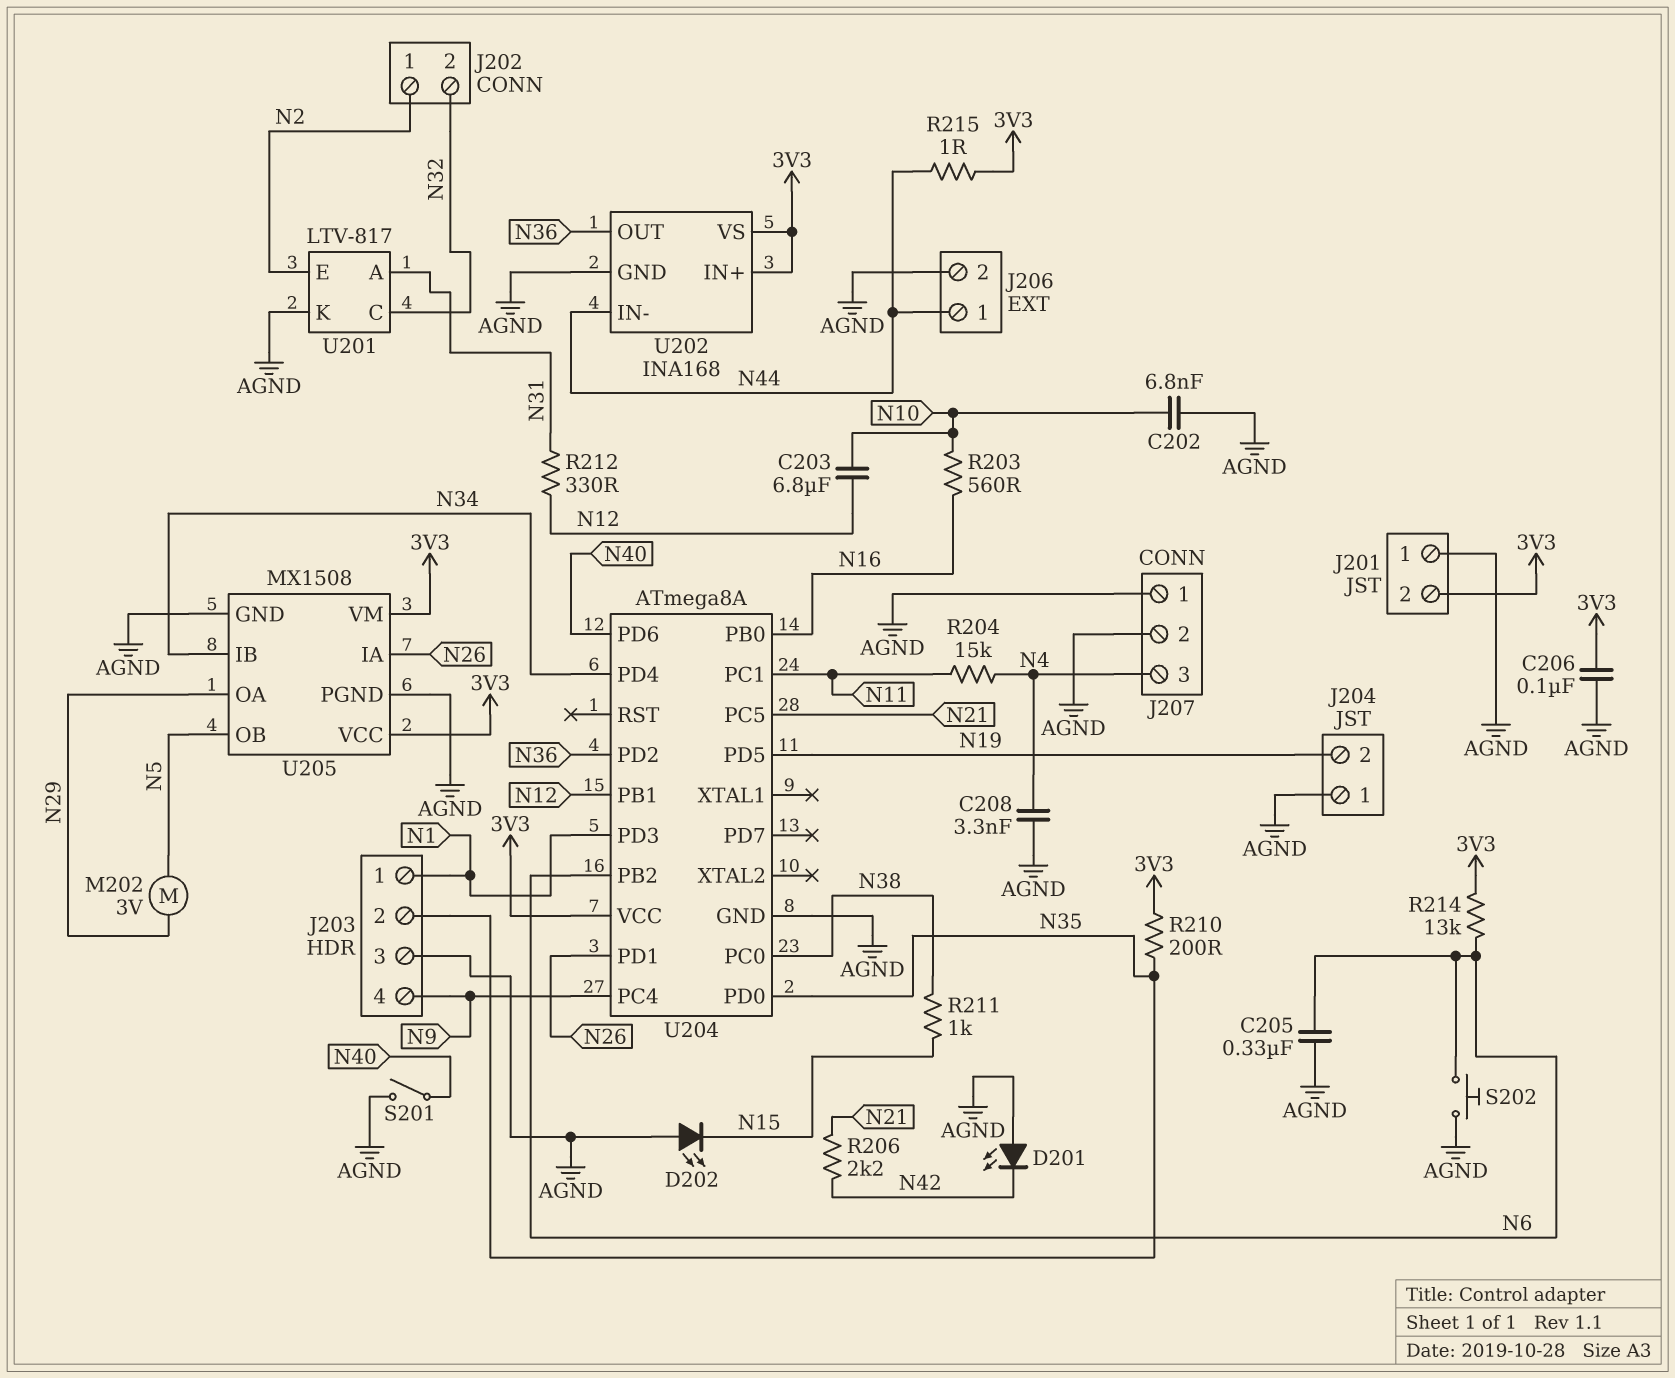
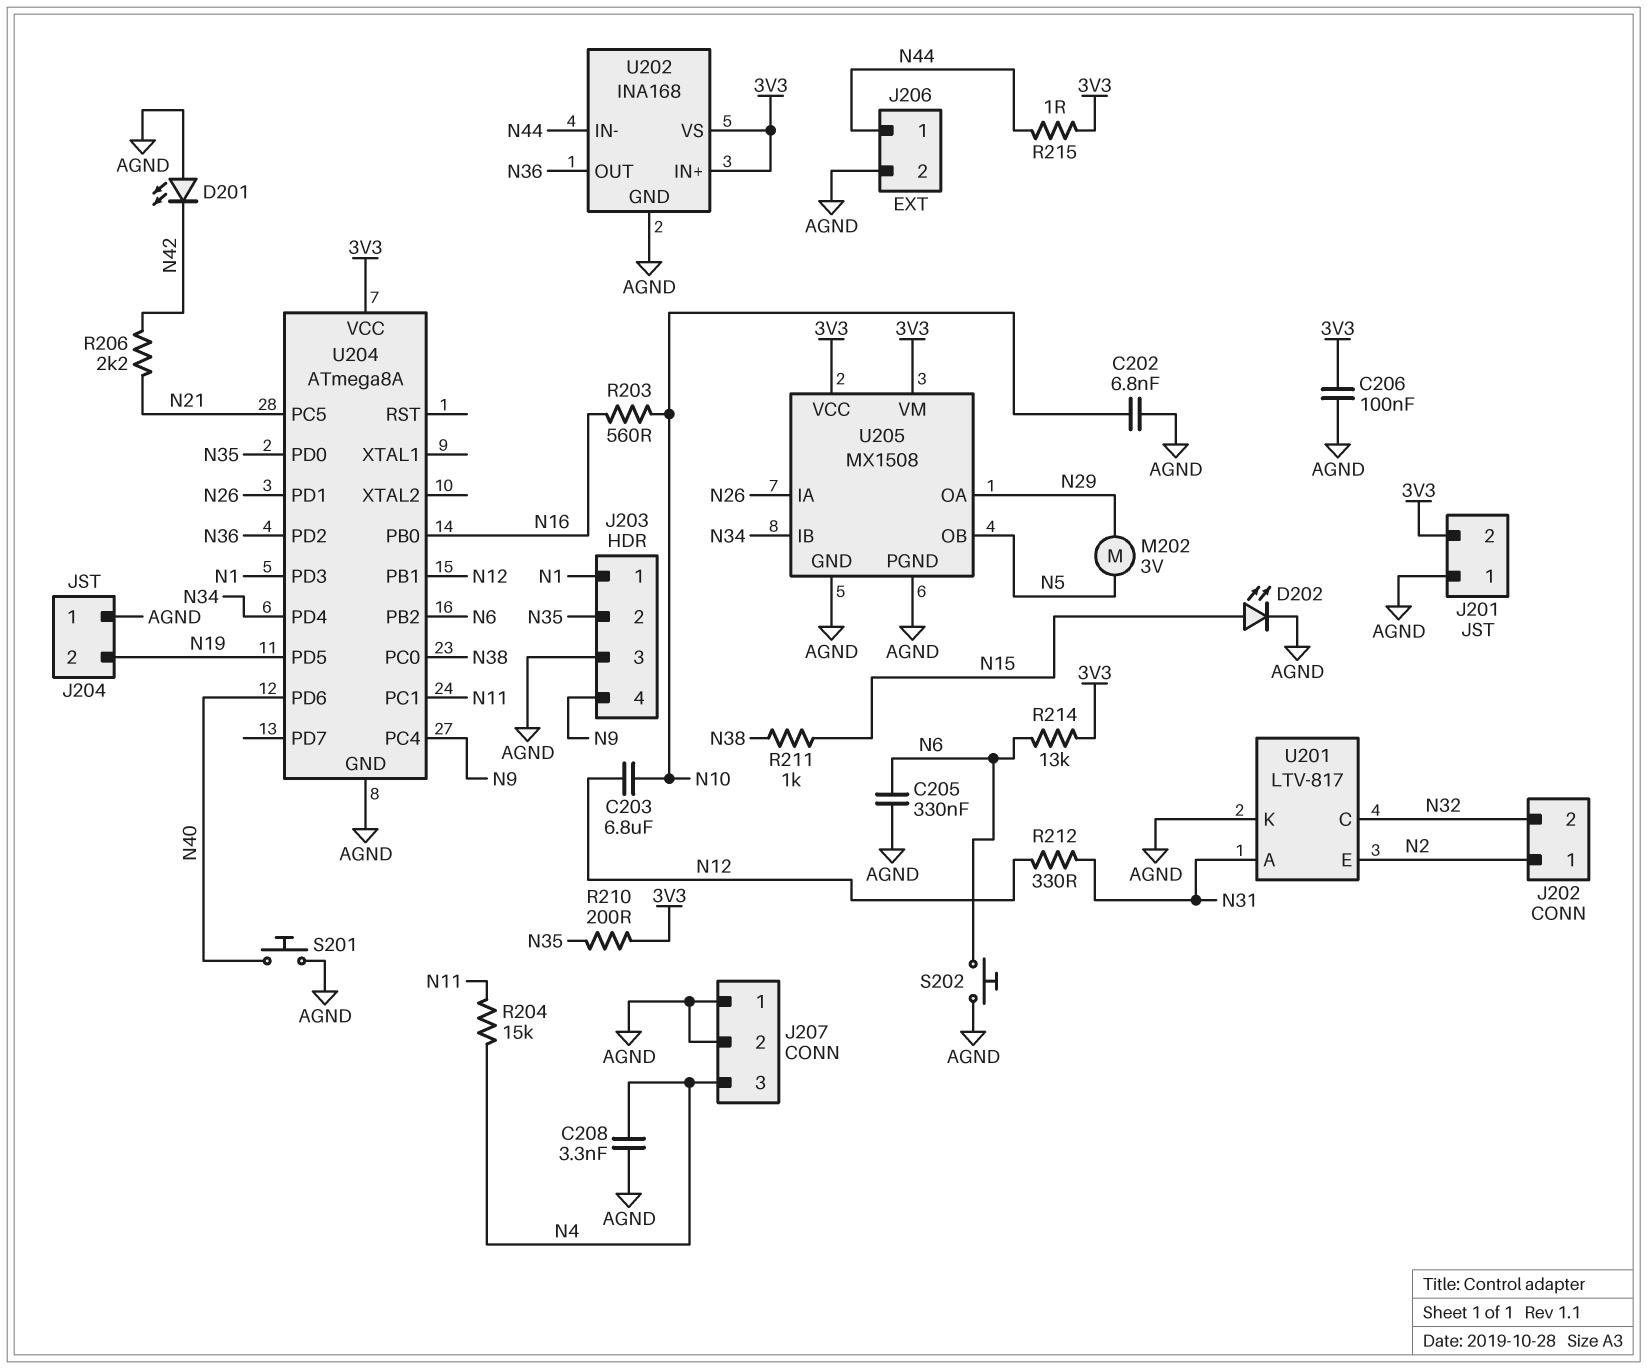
D202: LED (A AGND, K N15) -> LED (A N15, K AGND)
S201: switch (AGND, N40) -> button (AGND, N40)

